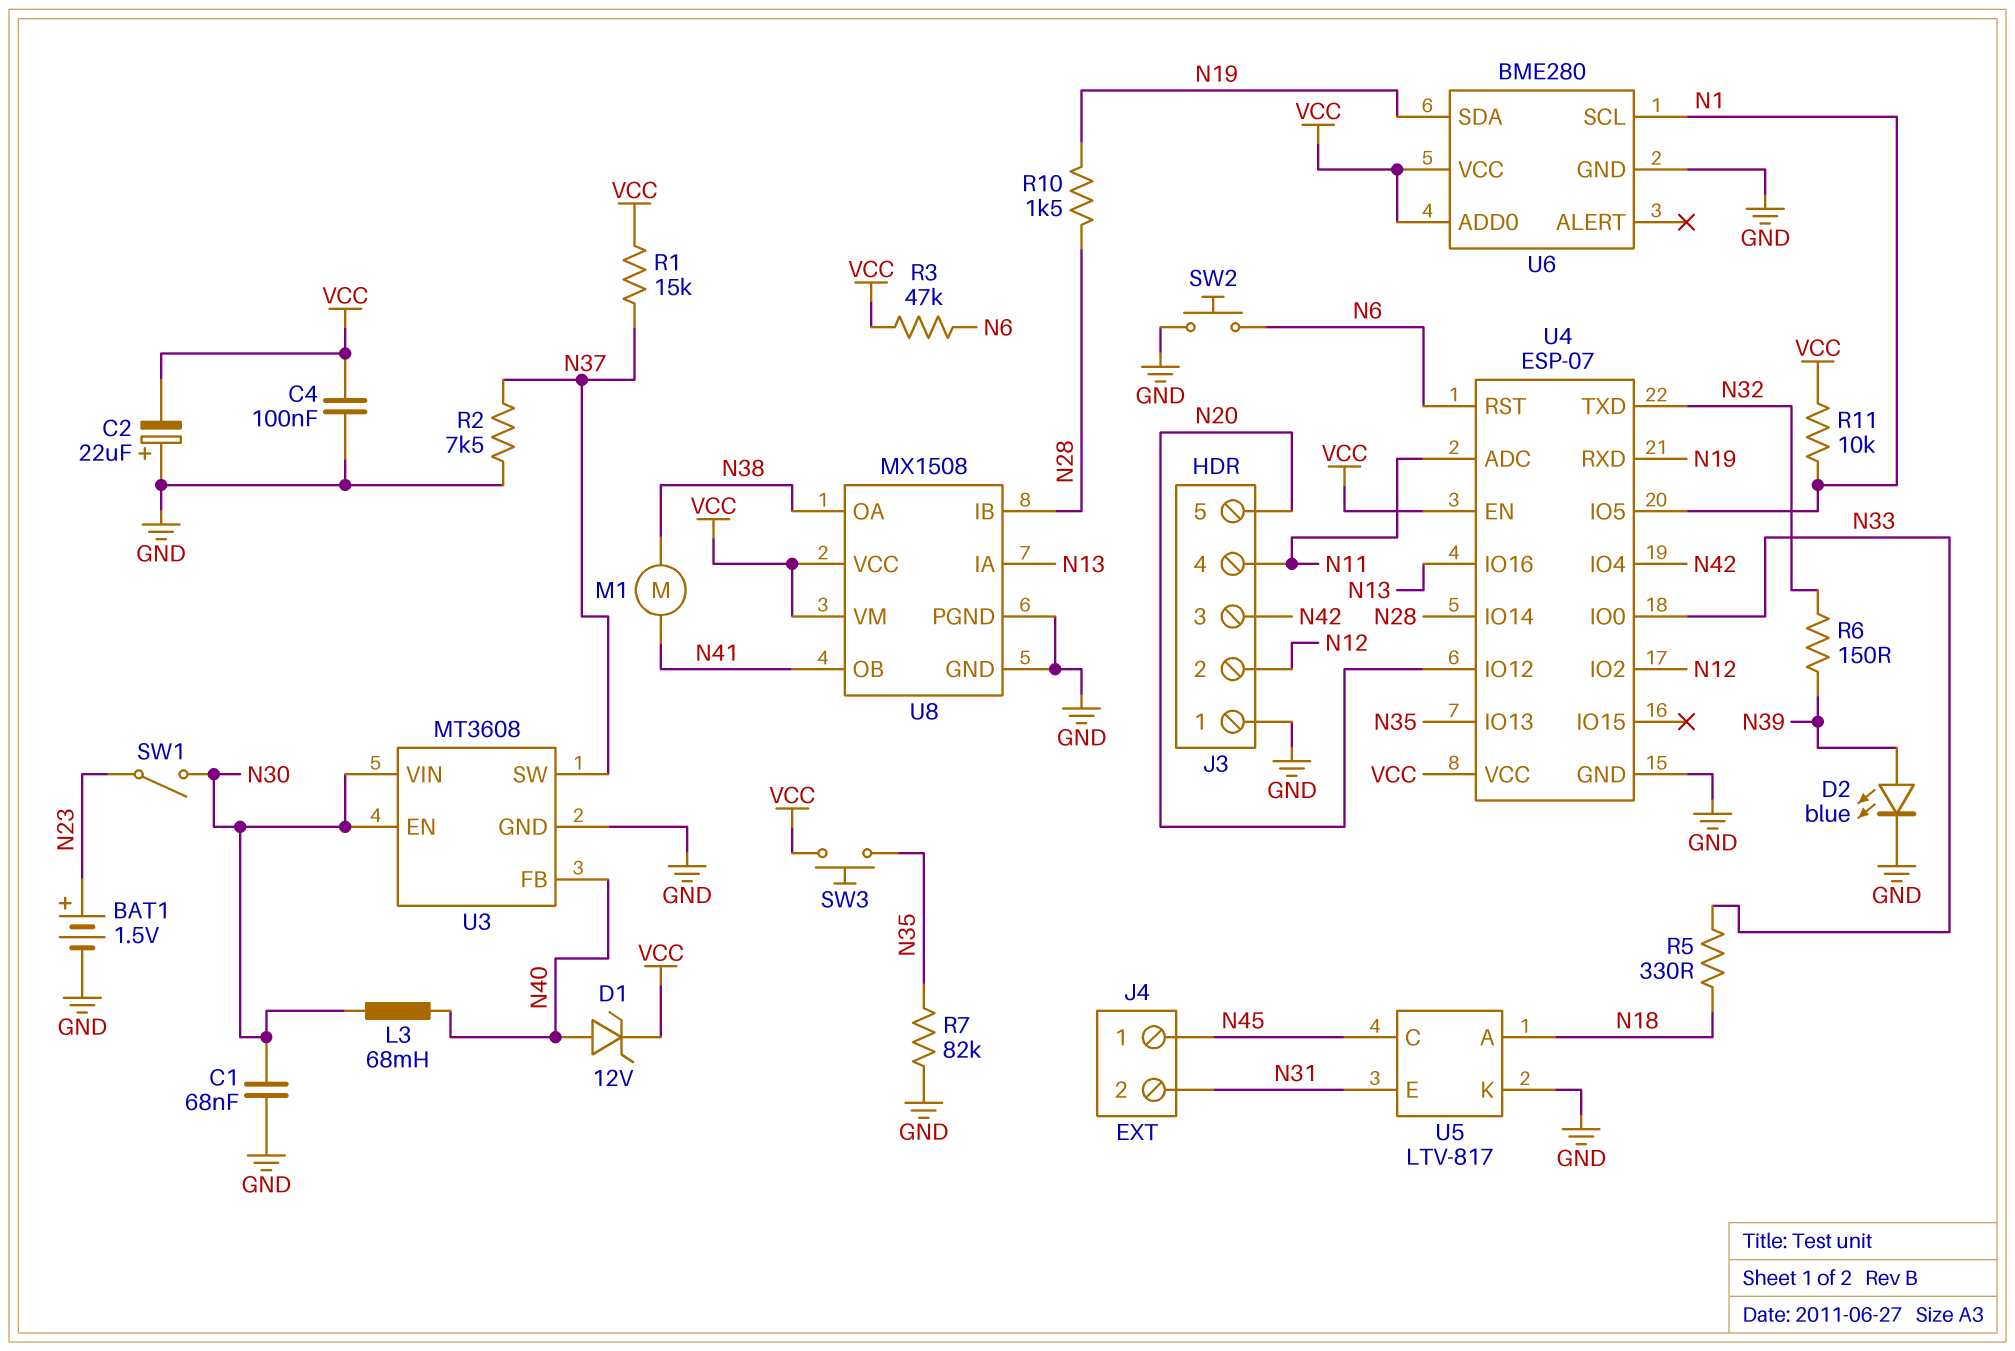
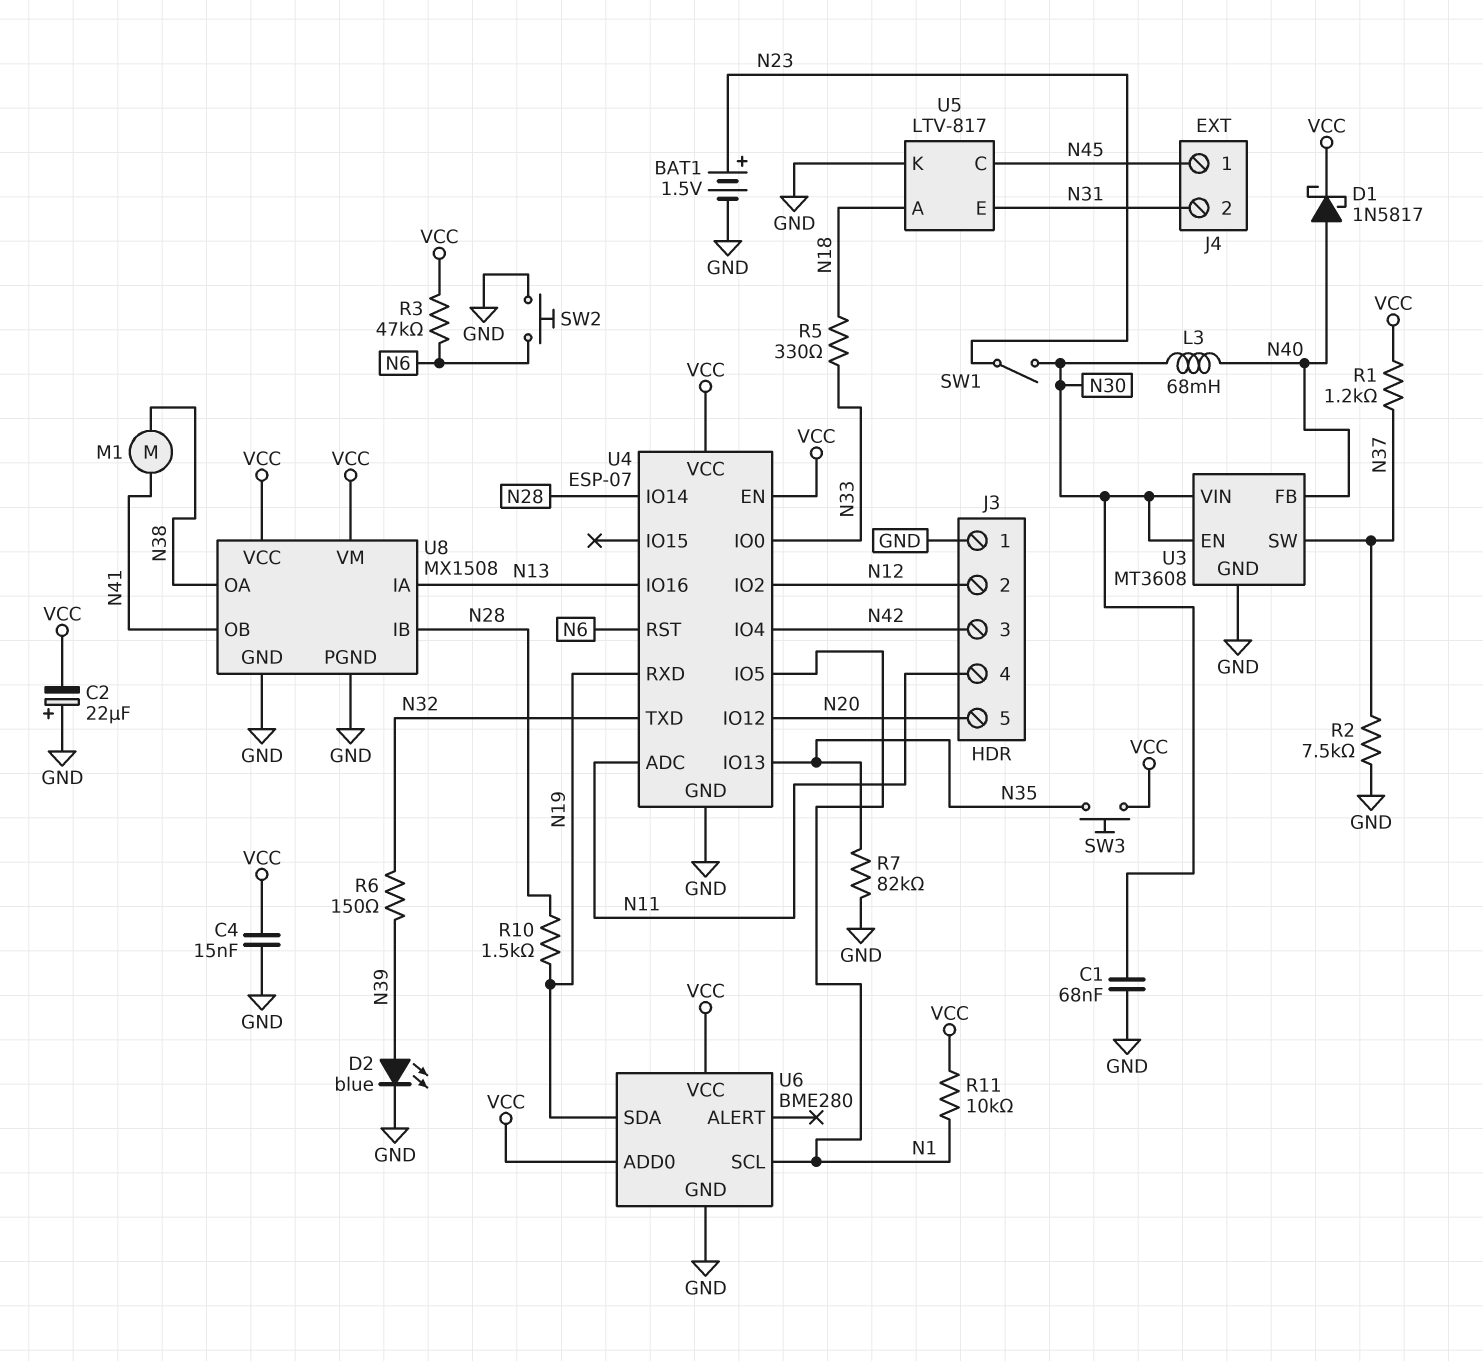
C4: 100nF (GND, VCC) -> 15nF (GND, VCC)
D1: zener 12V (A N40, K VCC) -> schottky 1N5817 (A N40, K VCC)
R1: 15k (N37, VCC) -> 1.2k (N37, VCC)

